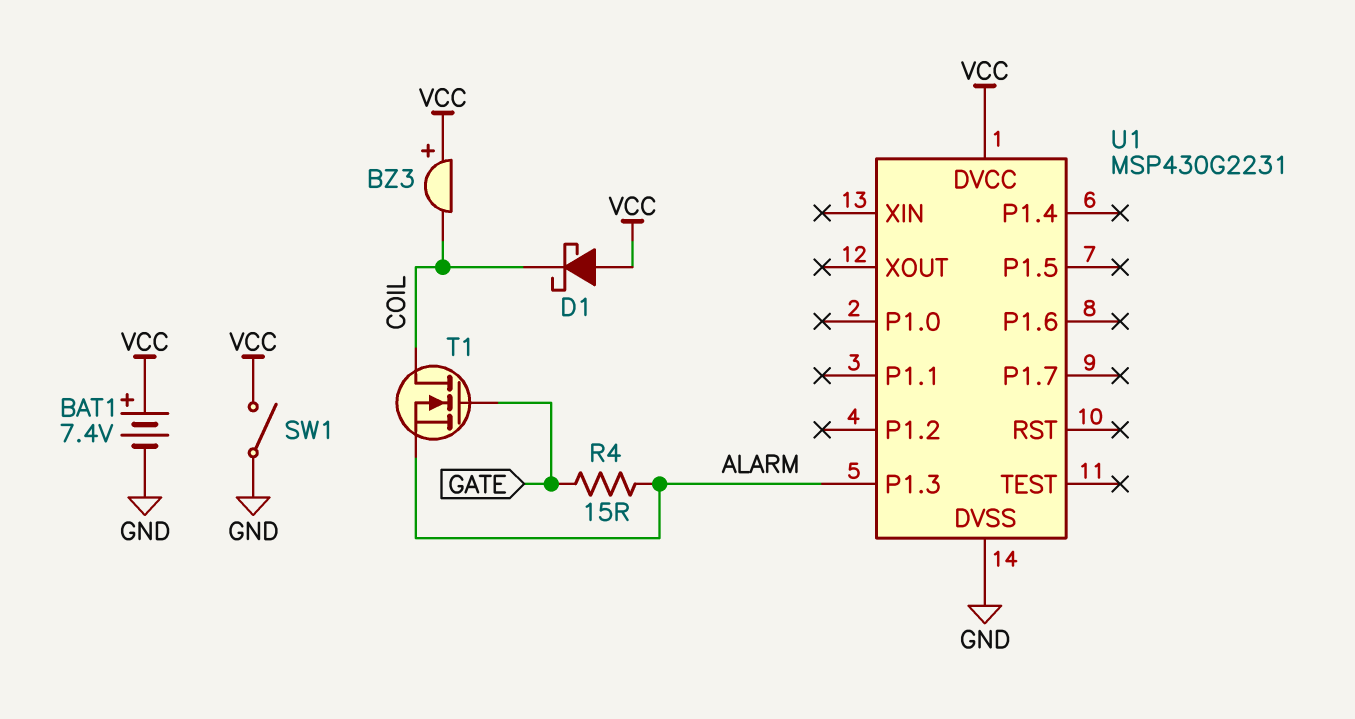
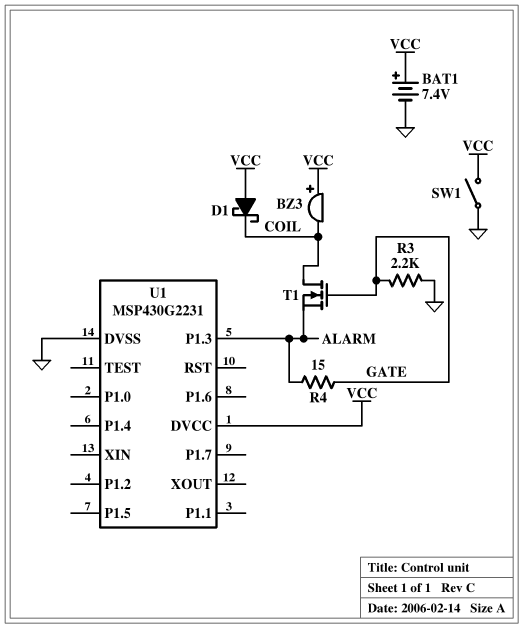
R3: none -> 2.2k (GATE, GND)

